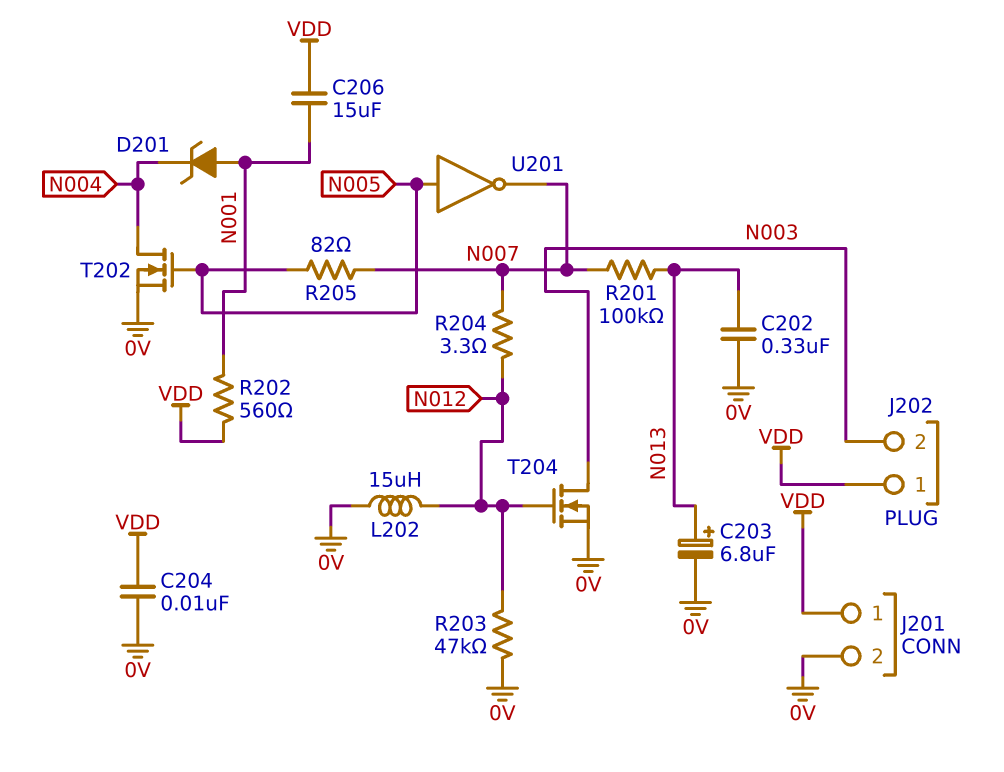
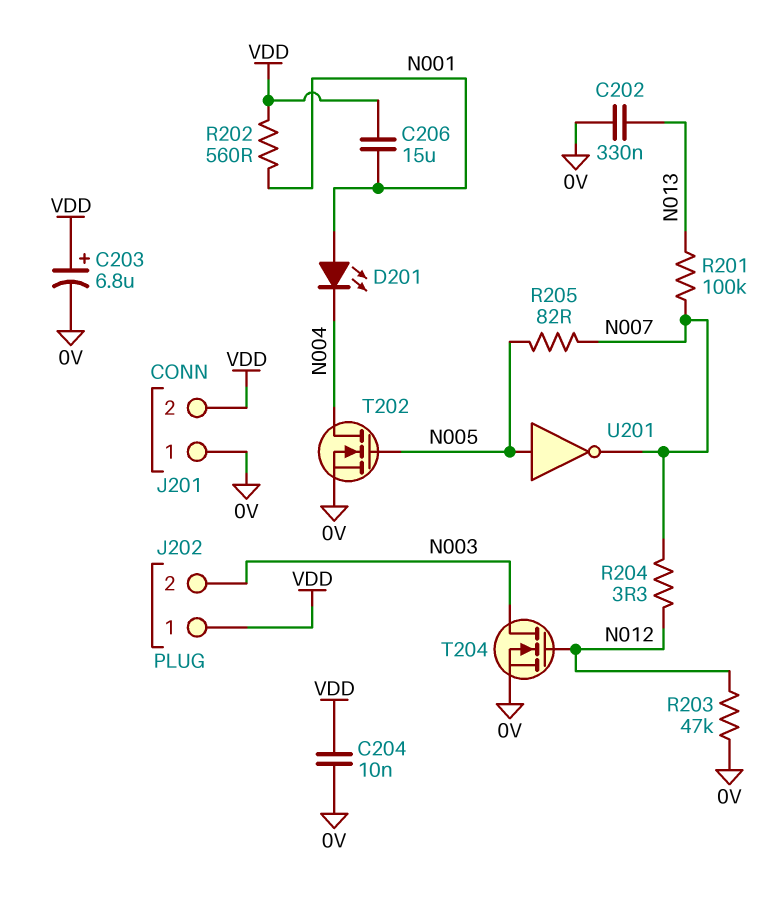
C203: 6.8uF (plus N013, minus 0V) -> 6.8uF (plus VDD, minus 0V)
D201: zener (A N001, K N004) -> LED (A N001, K N004)
J201 pin 1: VDD -> 0V
J201 pin 2: 0V -> VDD
L202: 15uH (0V, N012) -> none

